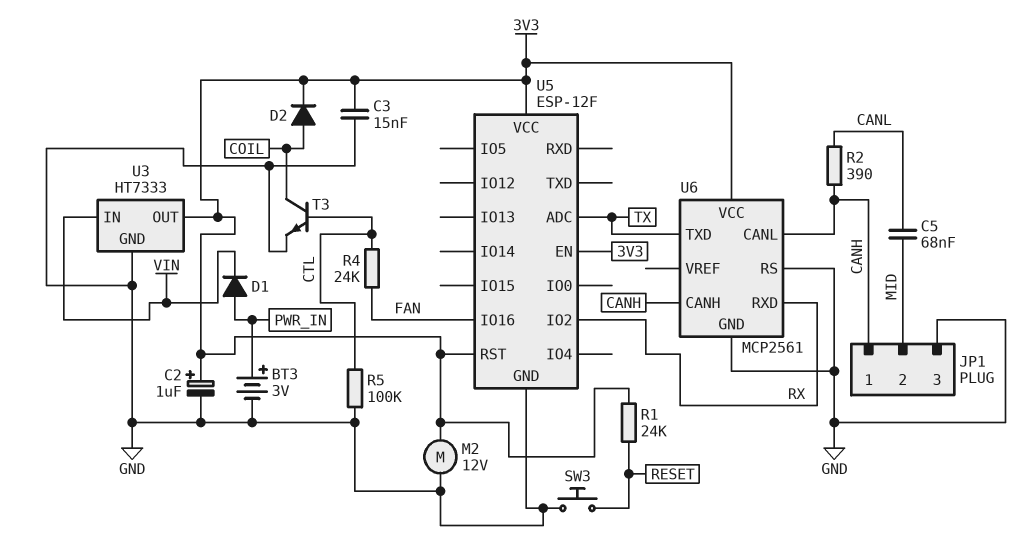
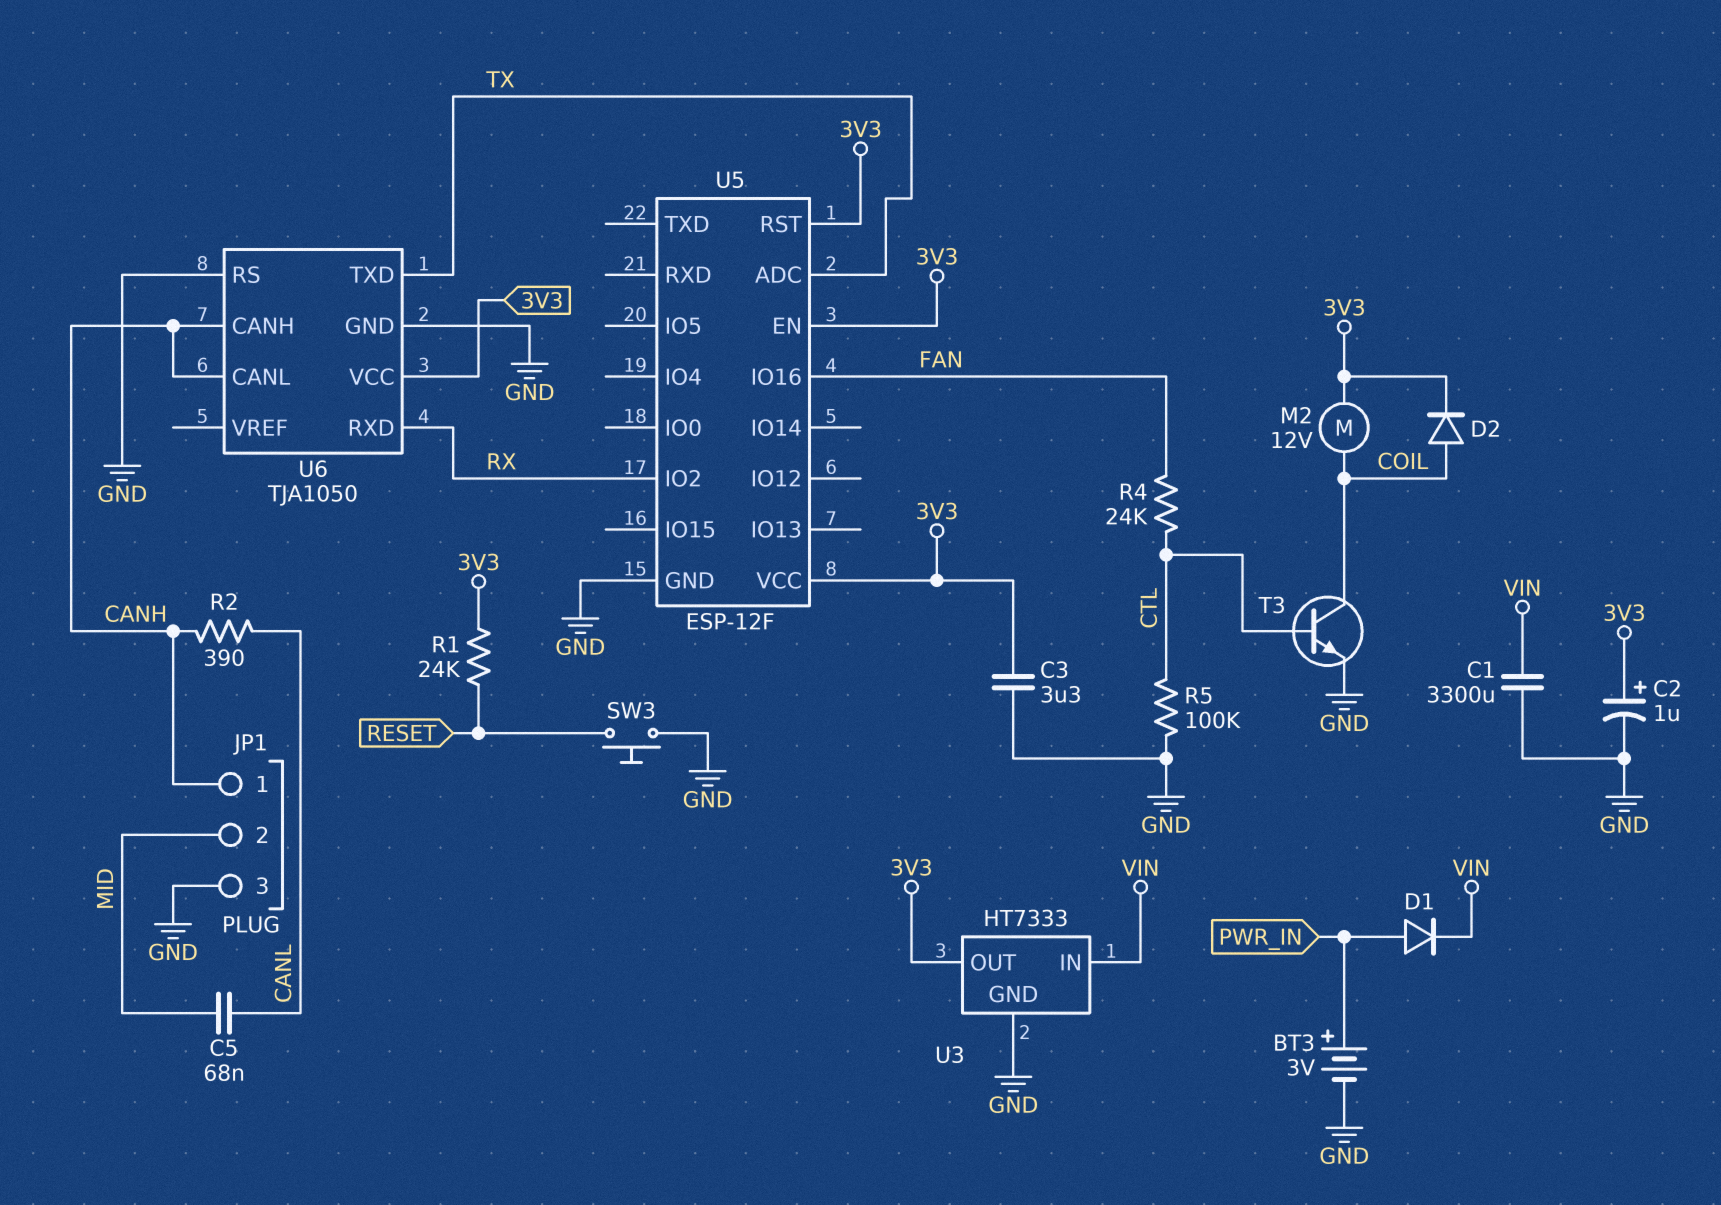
C1: none -> 3300uF (GND, VIN)
C3: 15nF (3V3, GND) -> 3.3uF (3V3, GND)
M2: motor 12V (3V3, GND) -> motor 12V (3V3, COIL)
U6: MCP2561 -> TJA1050

